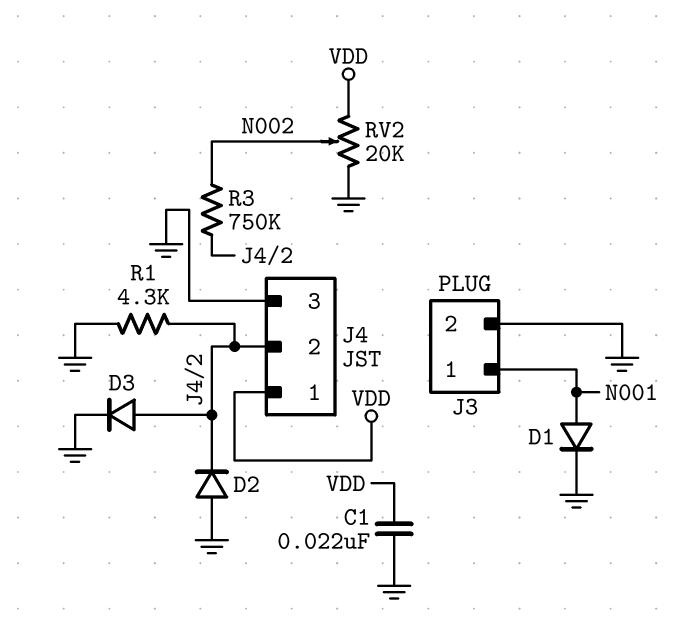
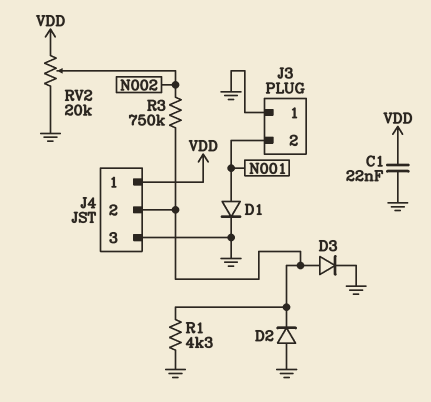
J3 pin 1: N001 -> GND
J3 pin 2: GND -> N001

